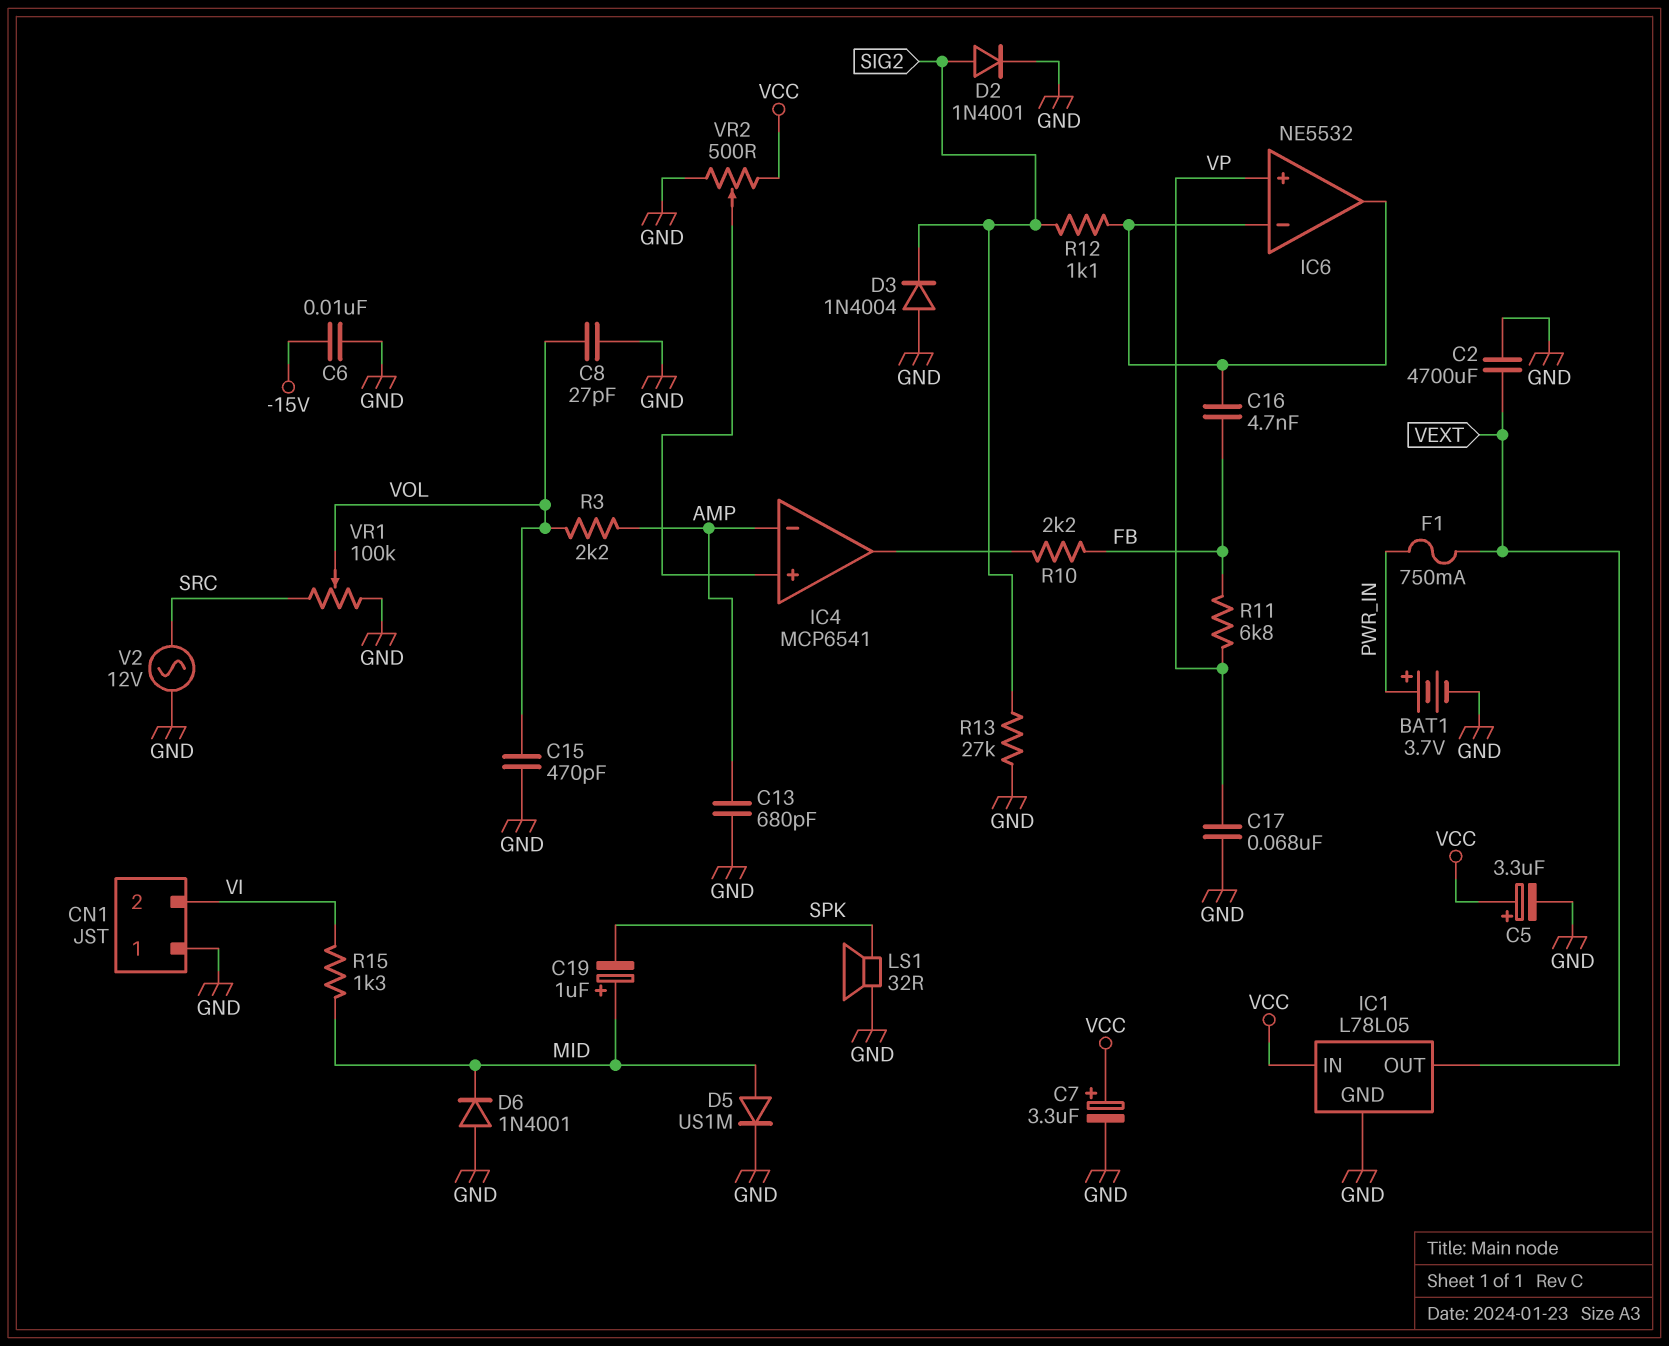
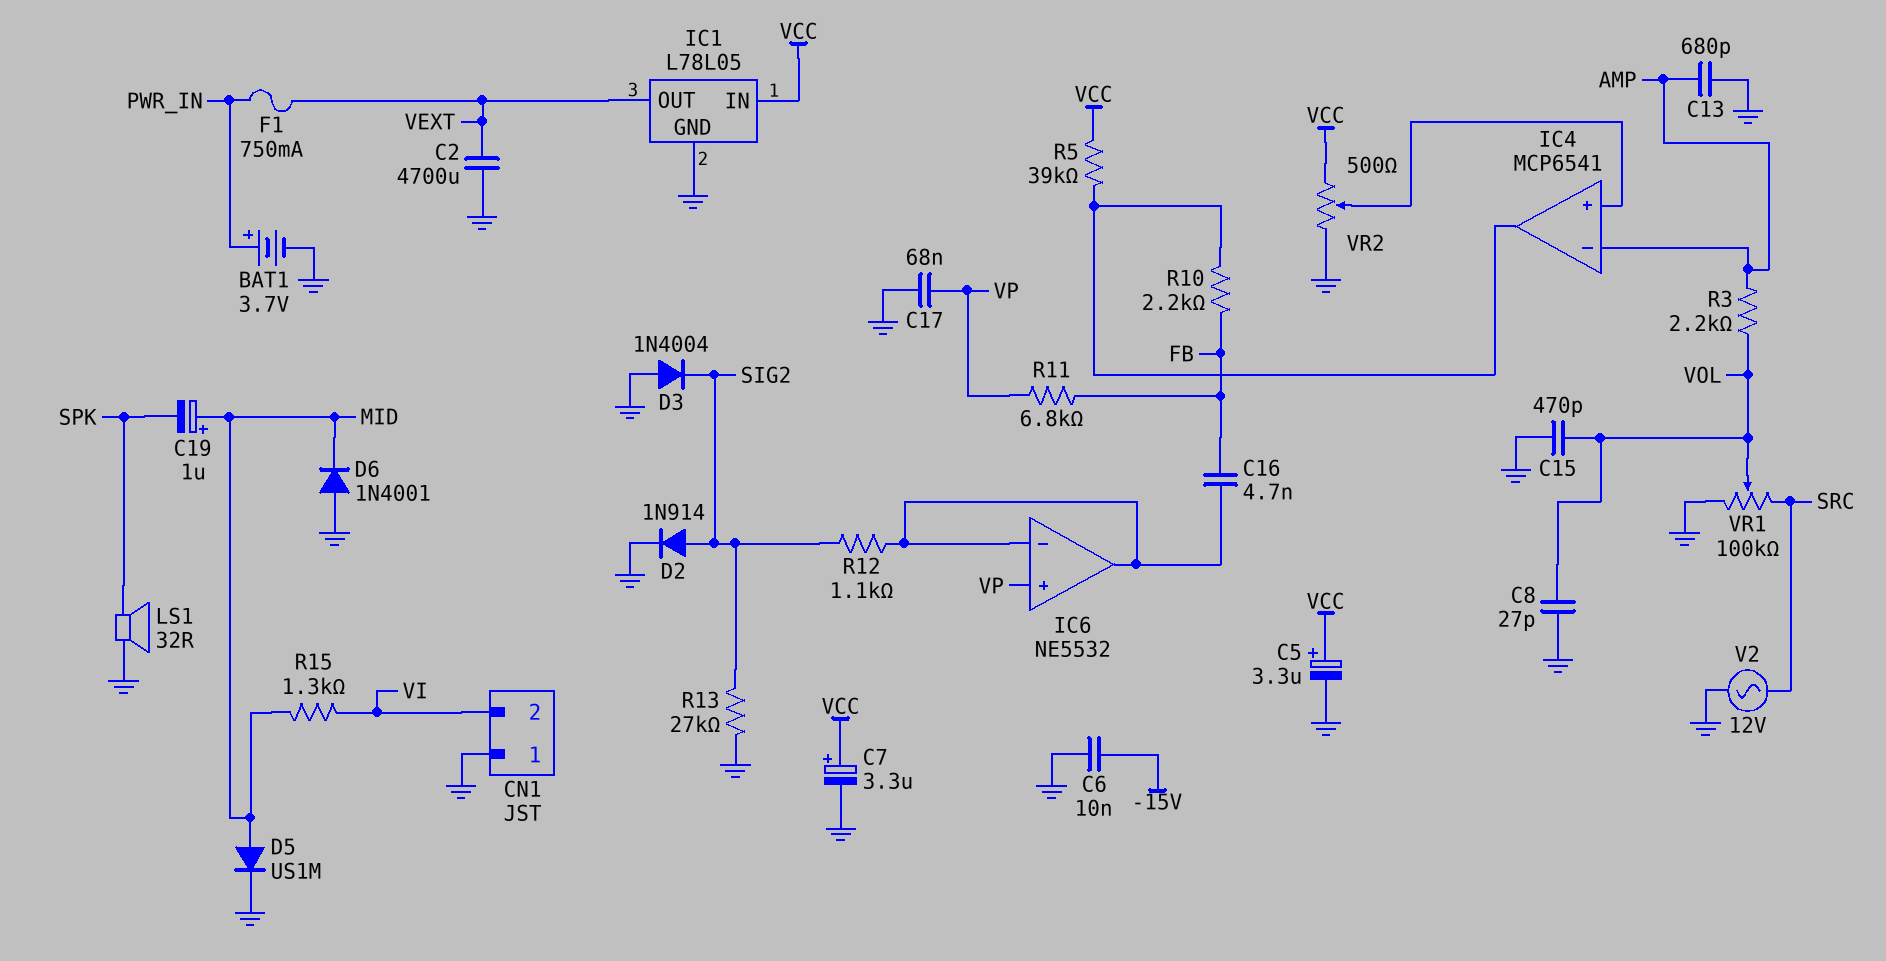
D2: diode 1N4001 (A SIG2, K GND) -> diode 1N914 (A SIG2, K GND)
R5: none -> 39k (IC4/out, VCC)

